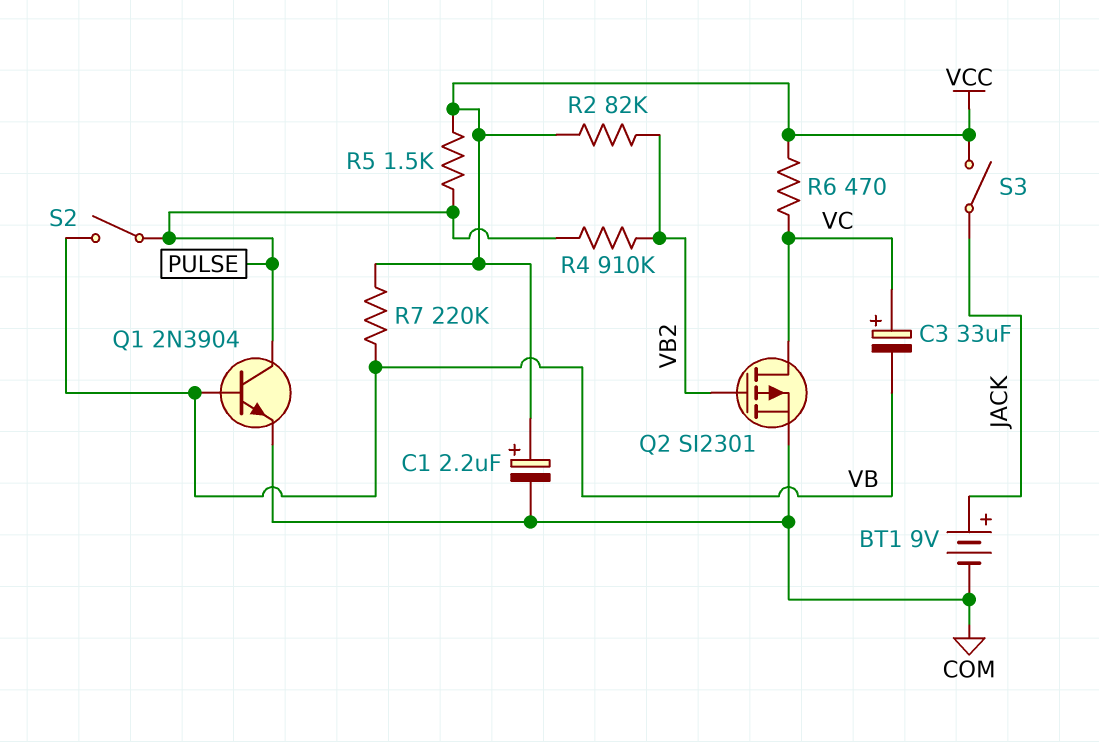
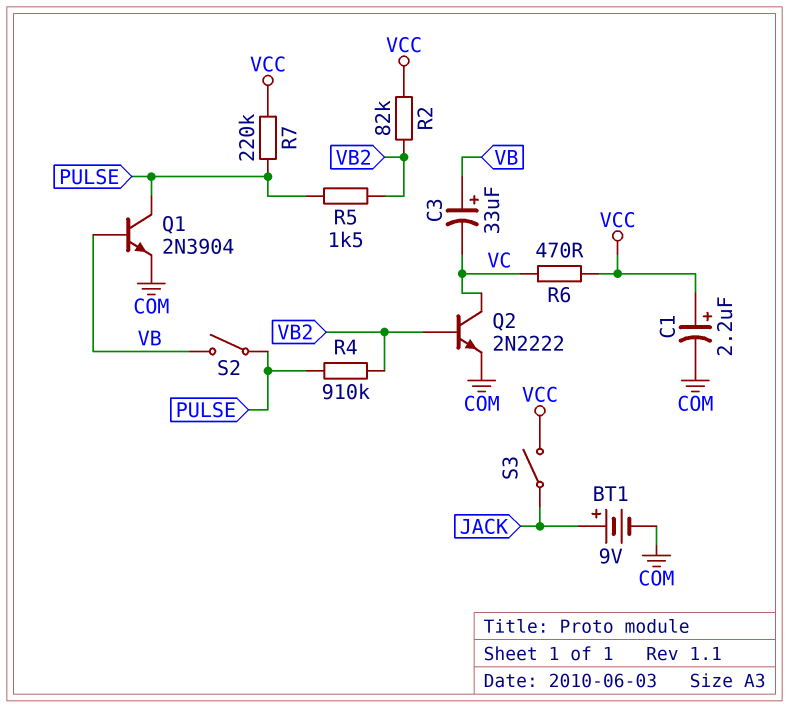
C3: 33uF (plus VC, minus VB) -> 33uF (plus VB, minus VC)
Q2: PMOS SI2301 (G VB2, D VC, S COM) -> NPN 2N2222 (B VB2, C VC, E COM)
R5: 1.5k (PULSE, VCC) -> 1.5k (PULSE, VB2)
R7: 220k (VB, VCC) -> 220k (PULSE, VCC)

